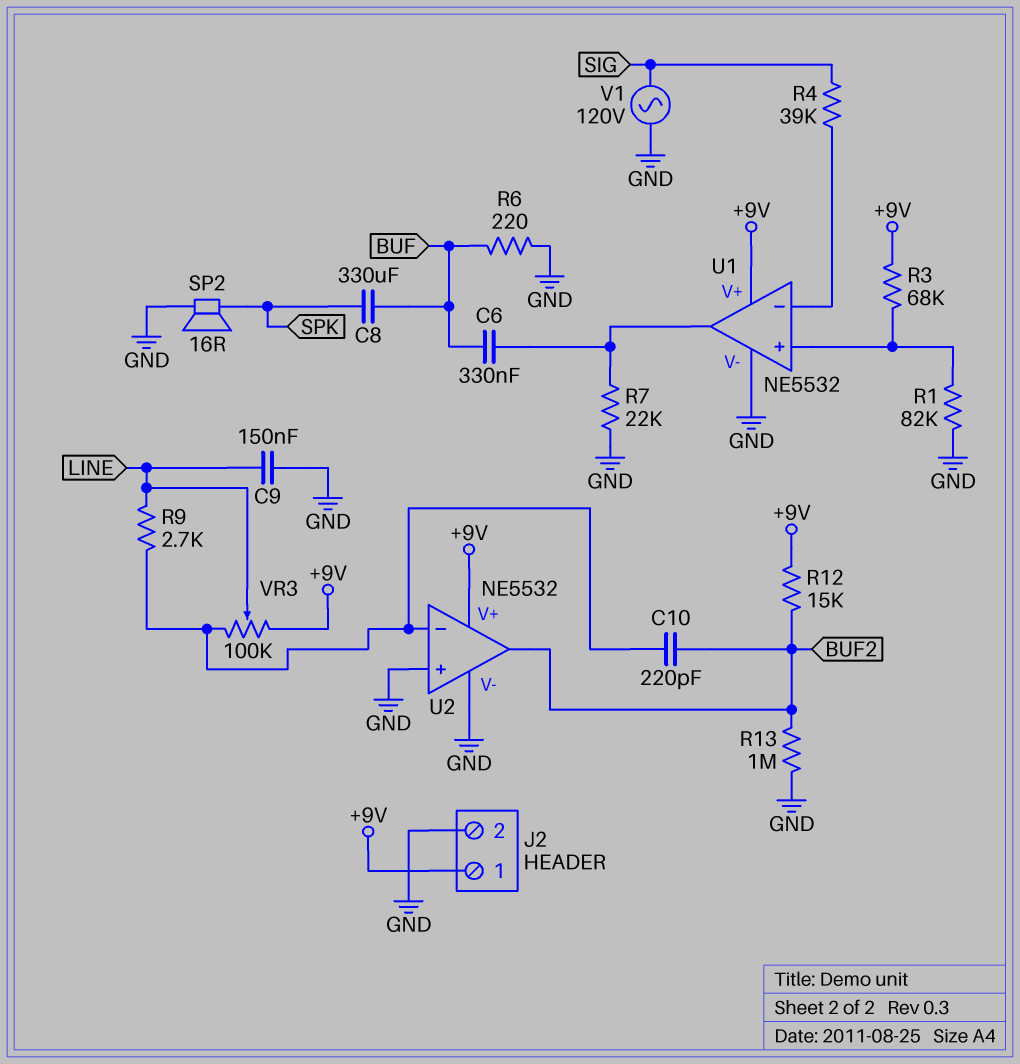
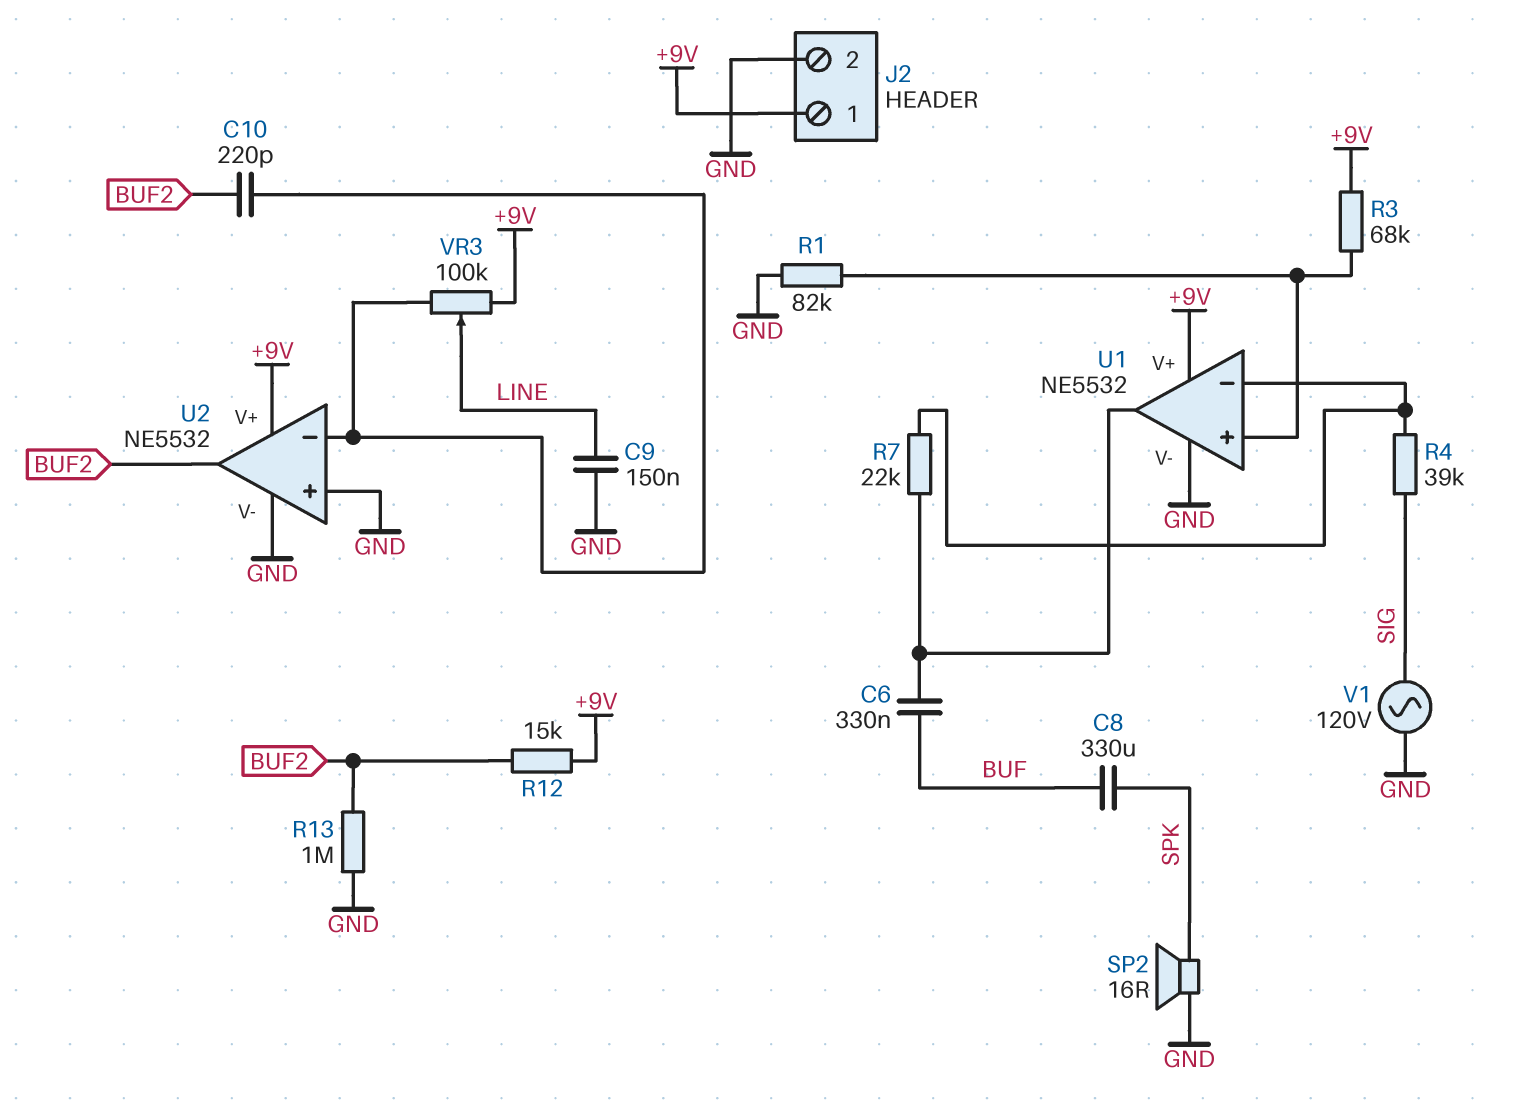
R6: 220 (BUF, GND) -> none
R7: 22k (GND, U1/out) -> 22k (U1/in-, U1/out)
R9: 2.7k (LINE, U2/in-) -> none

